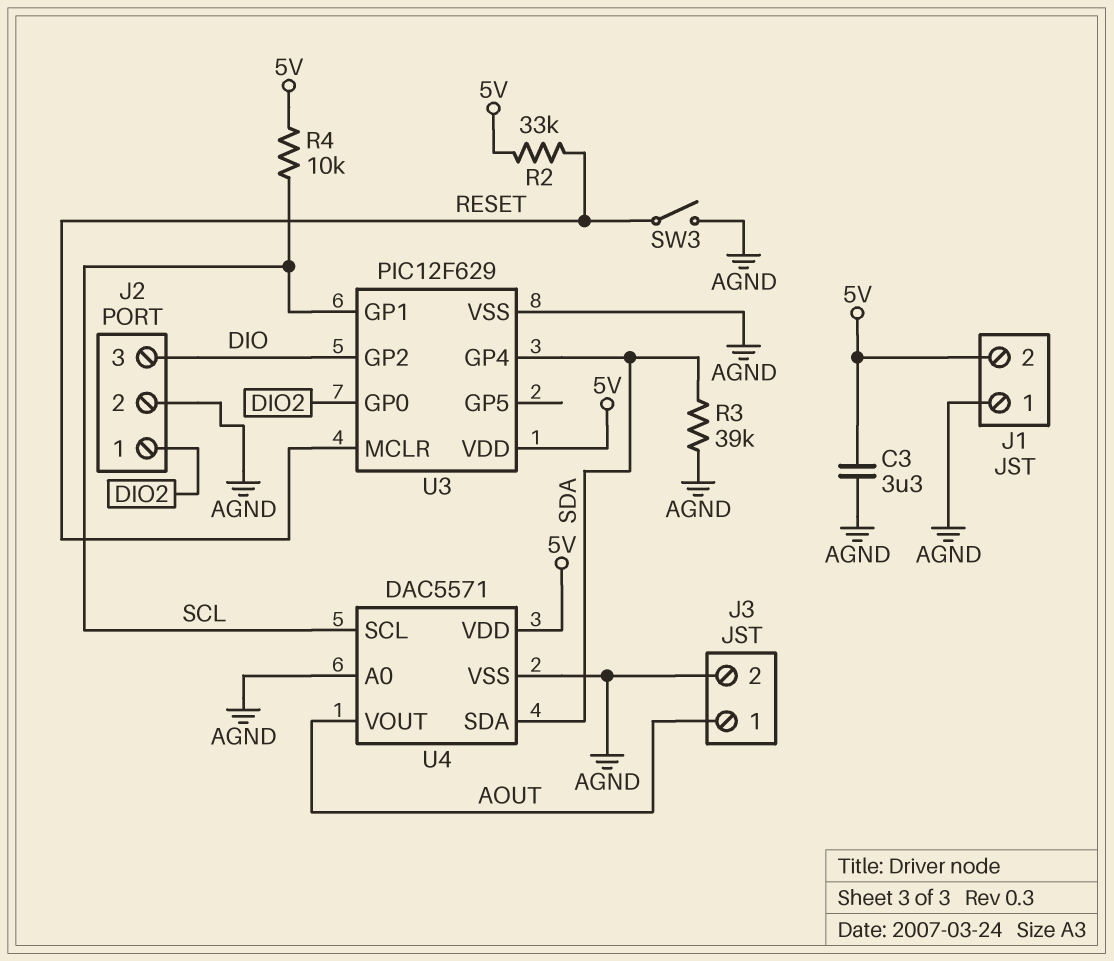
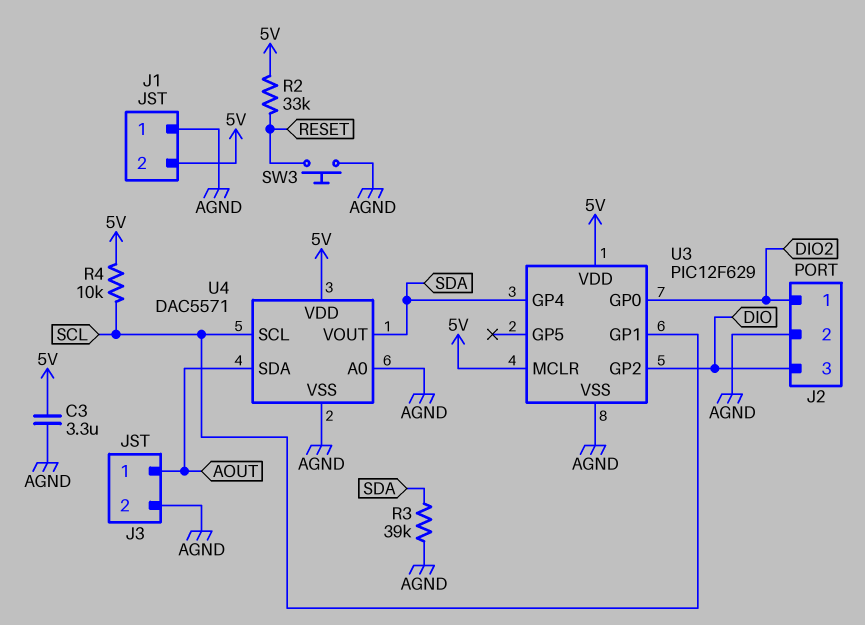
SW3: switch (AGND, RESET) -> button (AGND, RESET)
U3 pin MCLR: RESET -> 5V
U4 pin SDA: SDA -> AOUT
U4 pin VOUT: AOUT -> SDA

